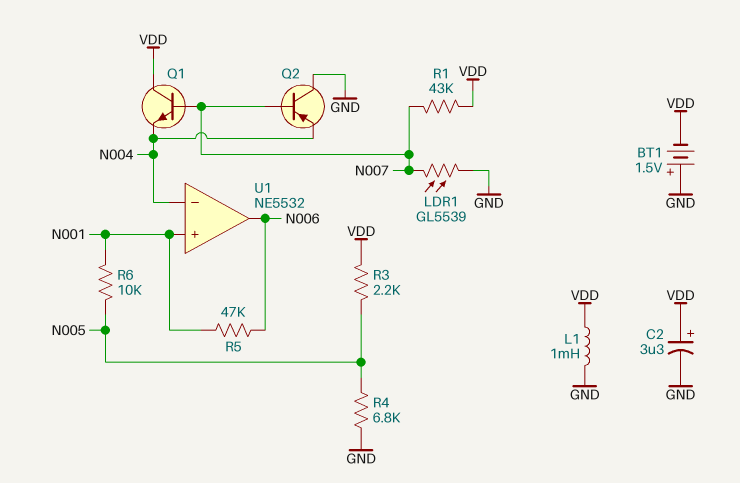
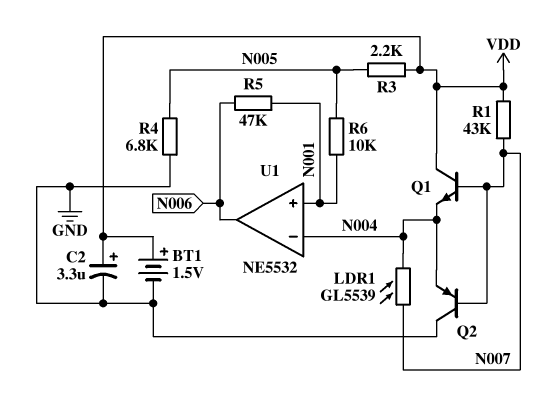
BT1: 1.5V (plus GND, minus VDD) -> 1.5V (plus VDD, minus GND)
L1: 1mH (GND, VDD) -> none
LDR1: GL5539 (GND, N007) -> GL5539 (N004, N007)

